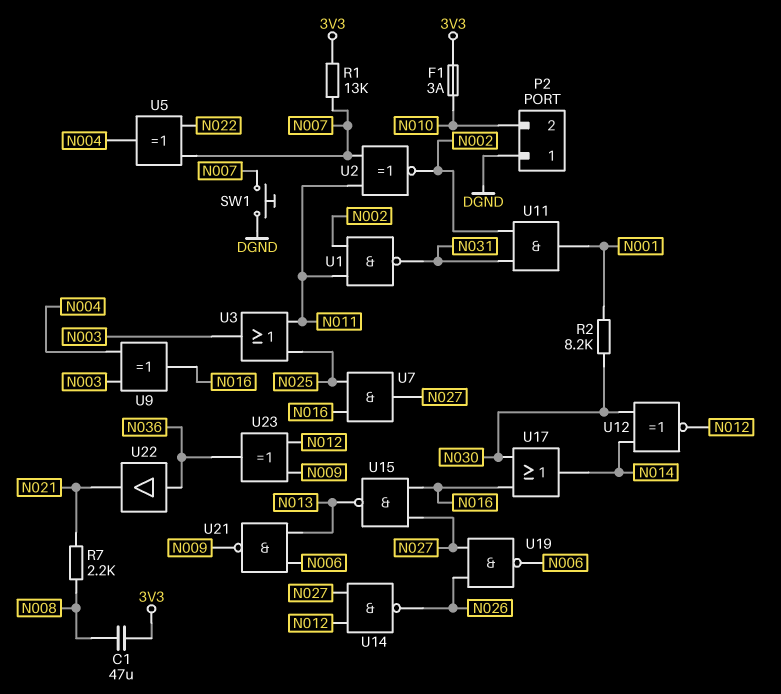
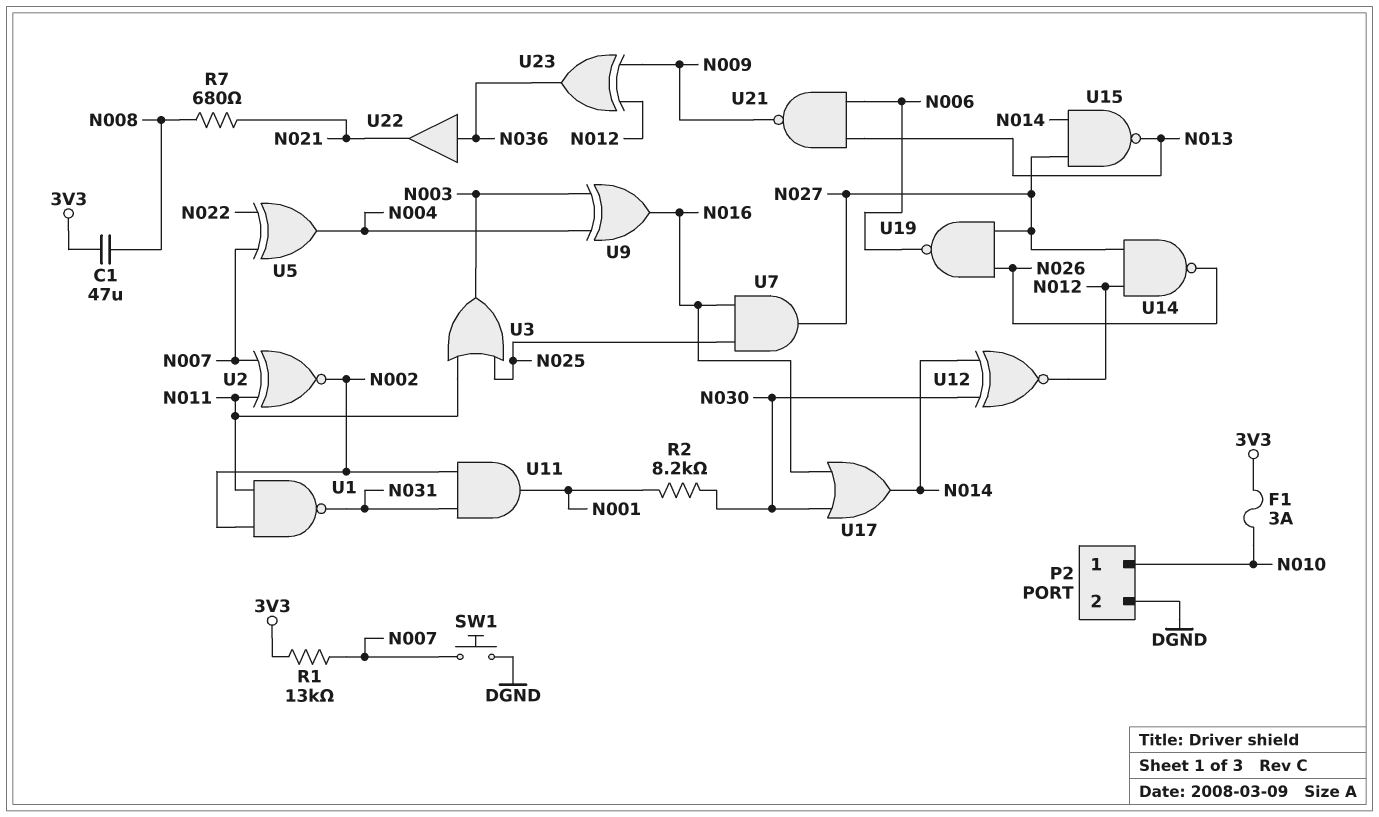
P2 pin 1: DGND -> N010
P2 pin 2: N010 -> DGND
R7: 2.2k (N008, N021) -> 680 (N008, N021)
U15: NAND (in N016, in N027, out N013) -> NAND (in N014, in N027, out N013)

